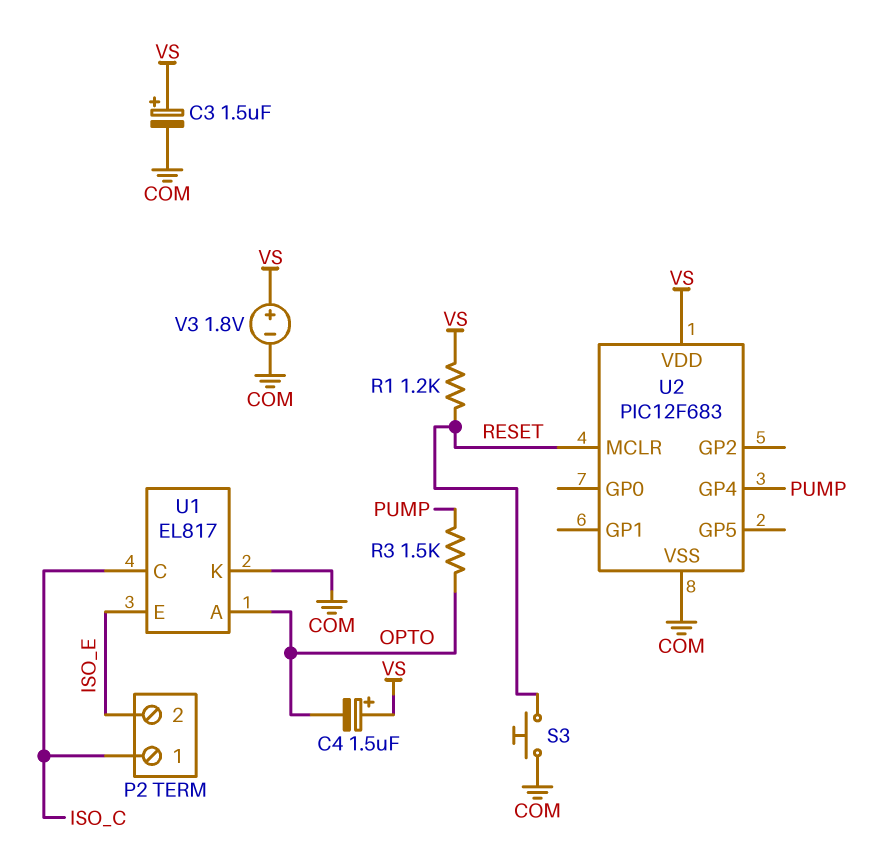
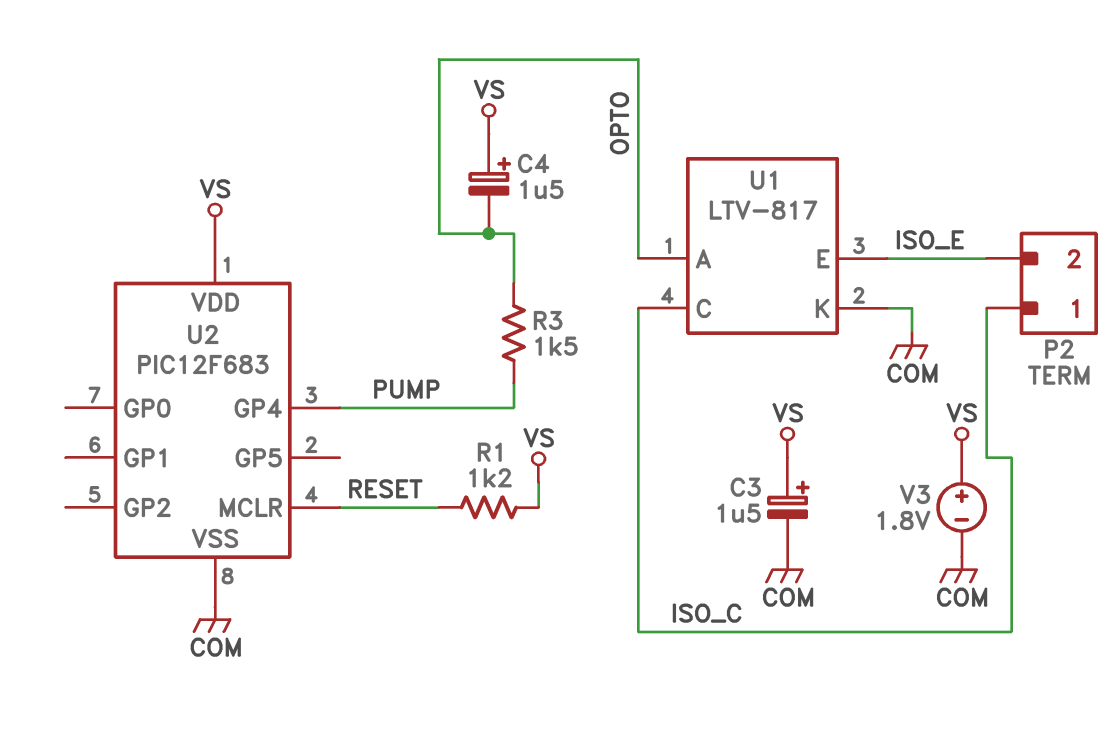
S3: button (COM, RESET) -> none
U1: EL817 -> LTV-817

